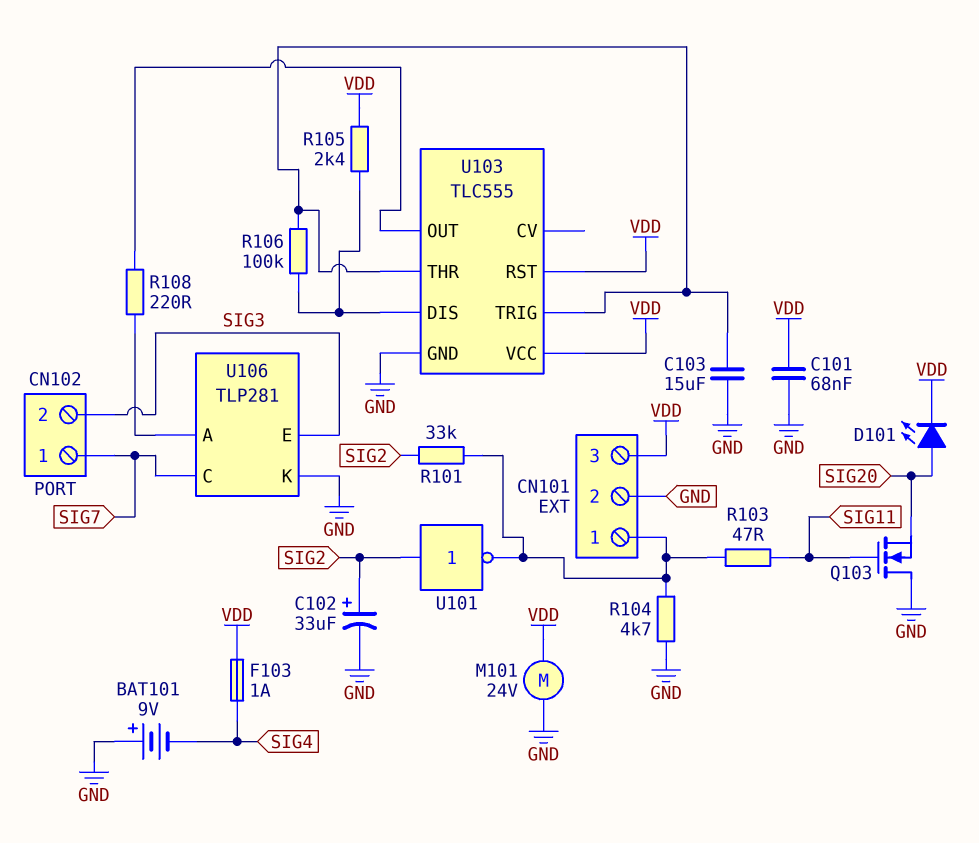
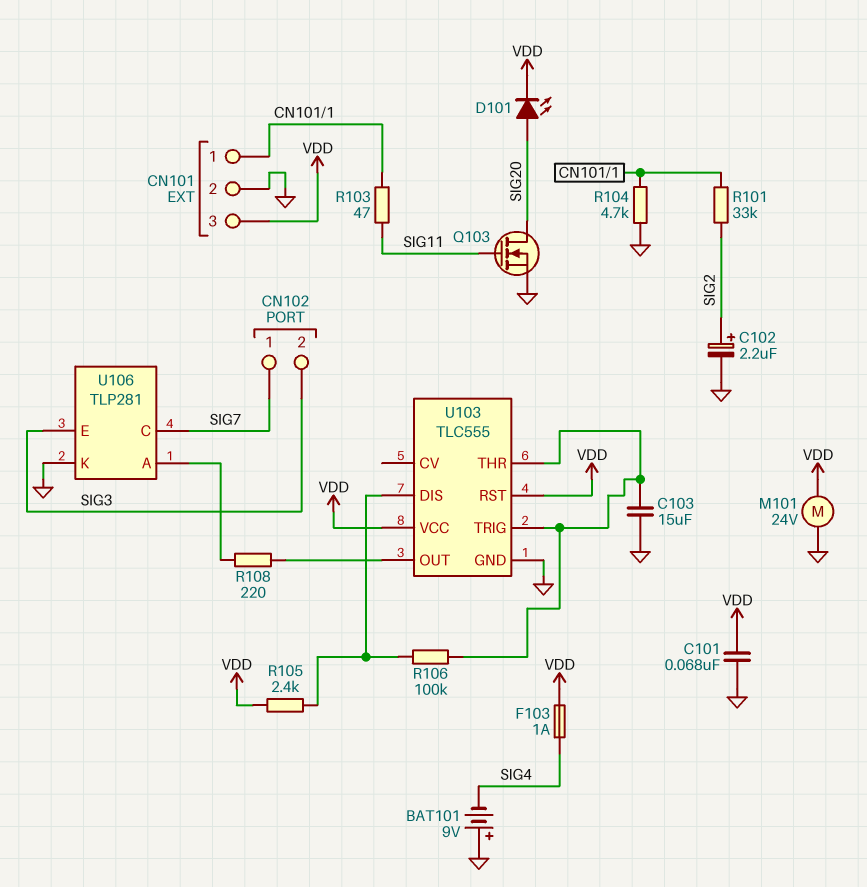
C102: 33uF (plus SIG2, minus GND) -> 2.2uF (plus SIG2, minus GND)
Q103: NMOS (G SIG11, D GND, S SIG20) -> NMOS (G SIG11, D SIG20, S GND)
U101: NOT (in SIG2, out CN101/1) -> none

